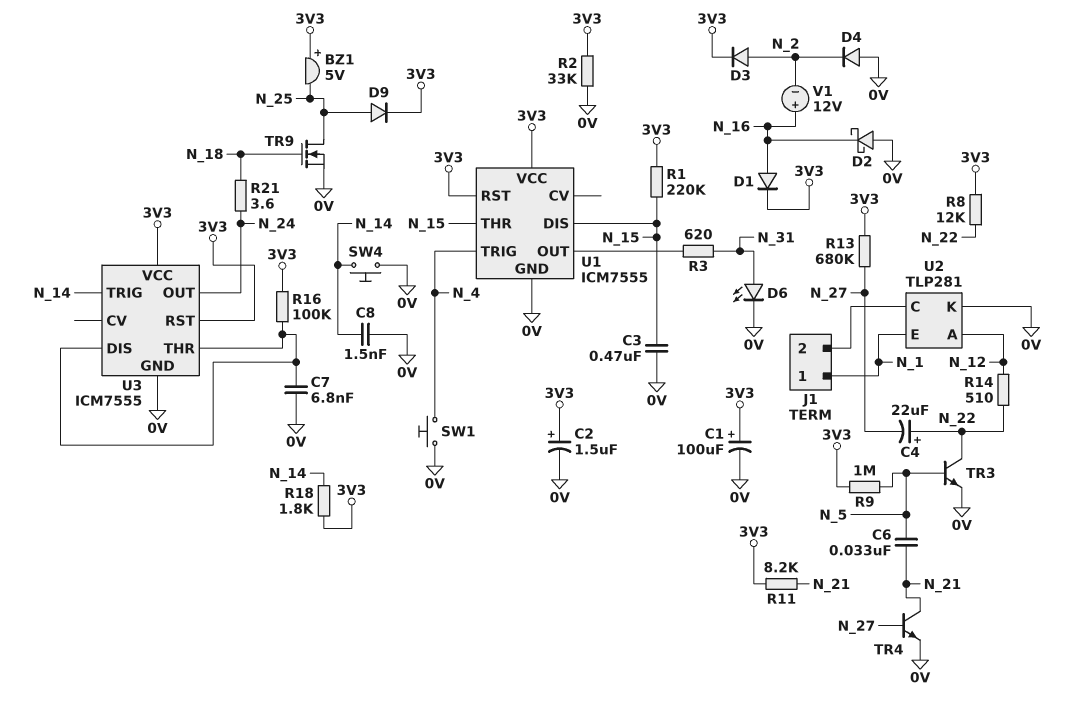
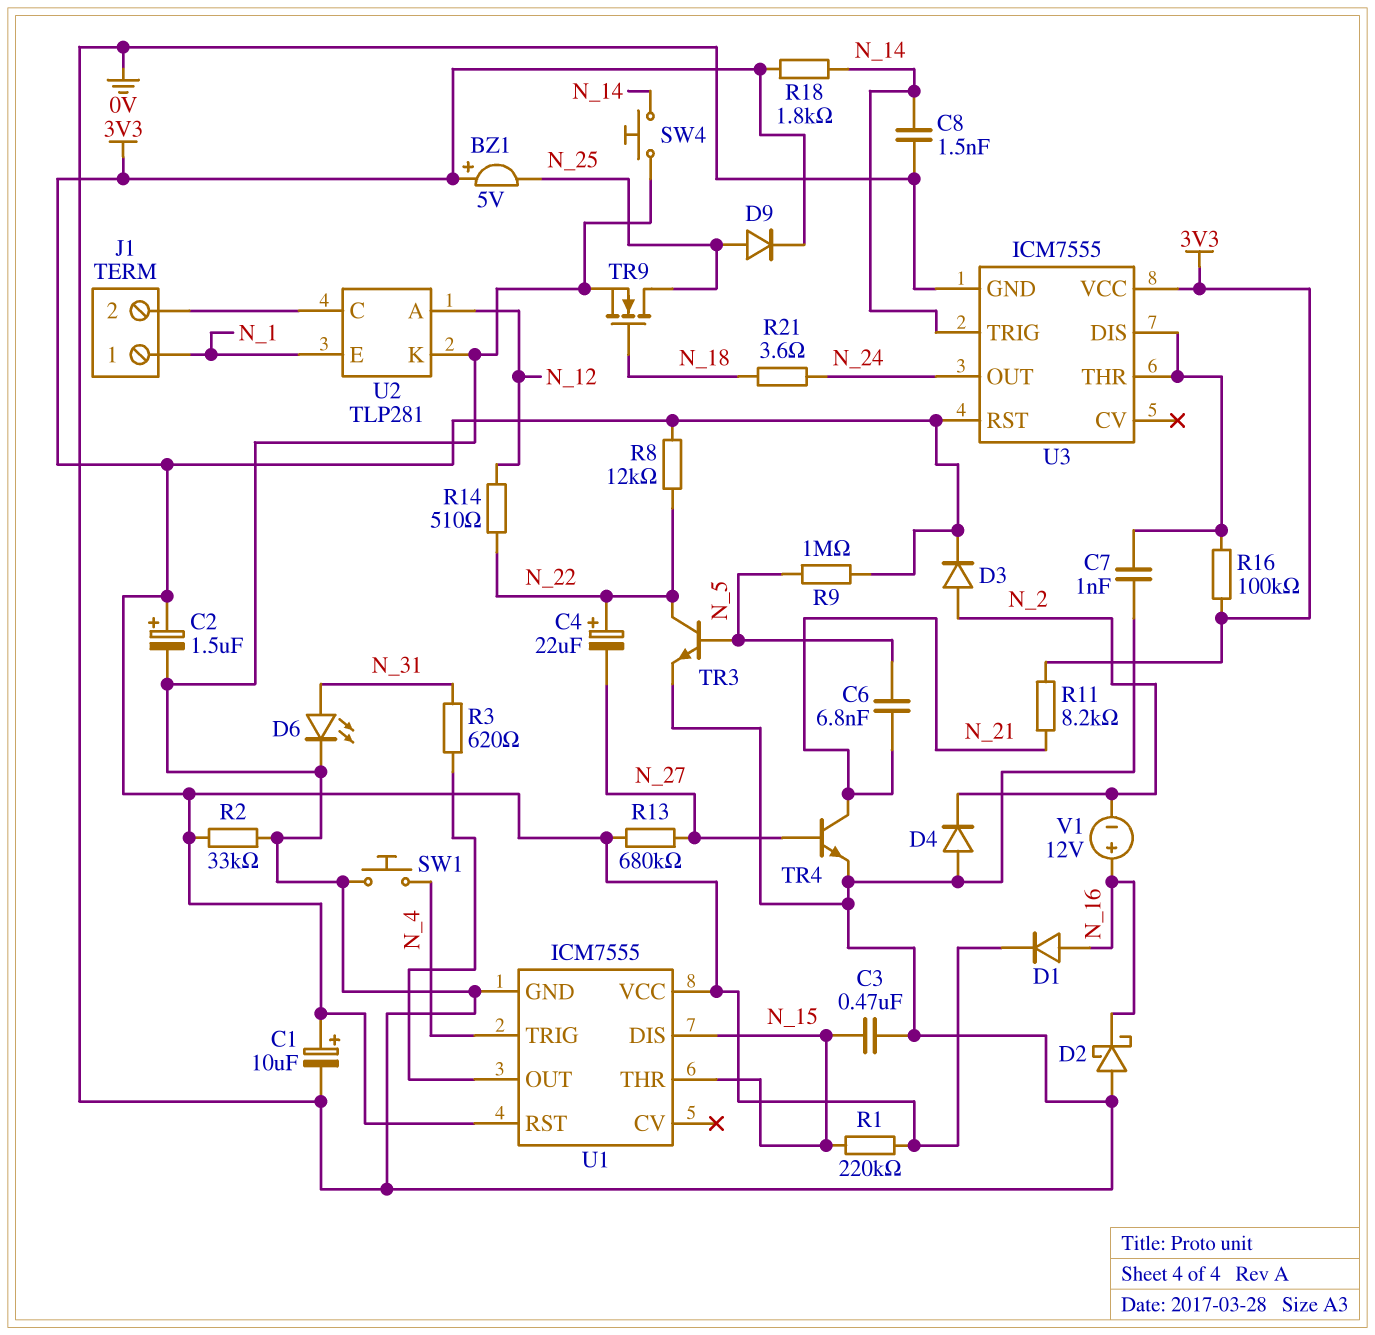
C1: 100uF (plus 3V3, minus 0V) -> 10uF (plus 3V3, minus 0V)
C6: 33nF (N_5, N_21) -> 6.8nF (N_5, N_21)
C7: 6.8nF (0V, U3/DIS) -> 1nF (0V, U3/DIS)

